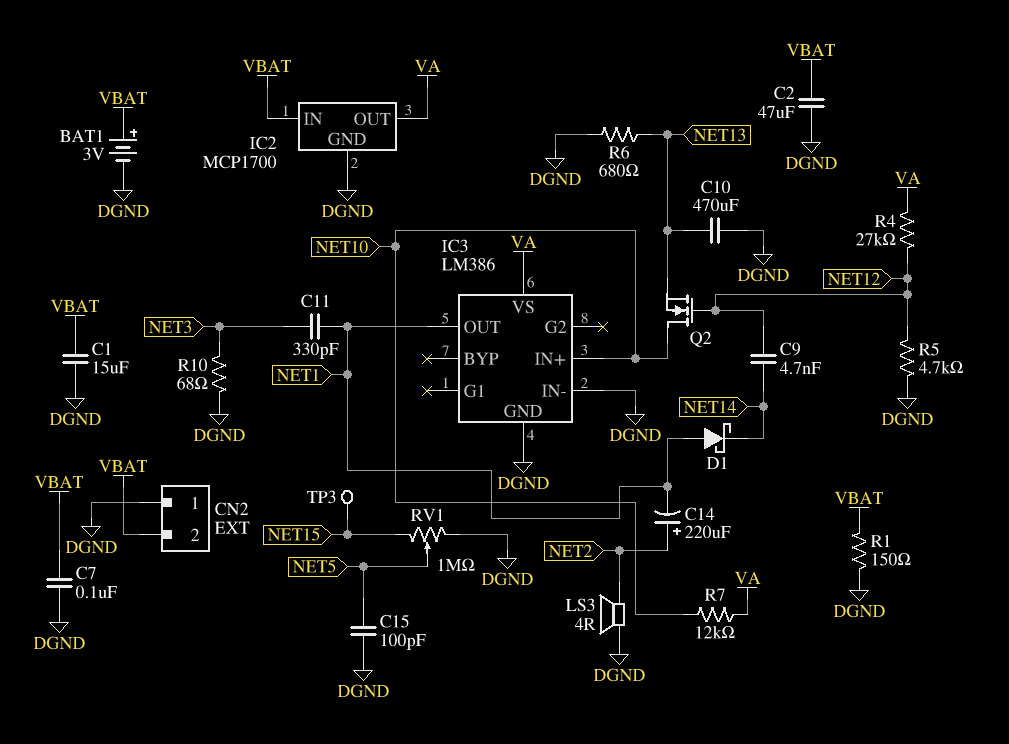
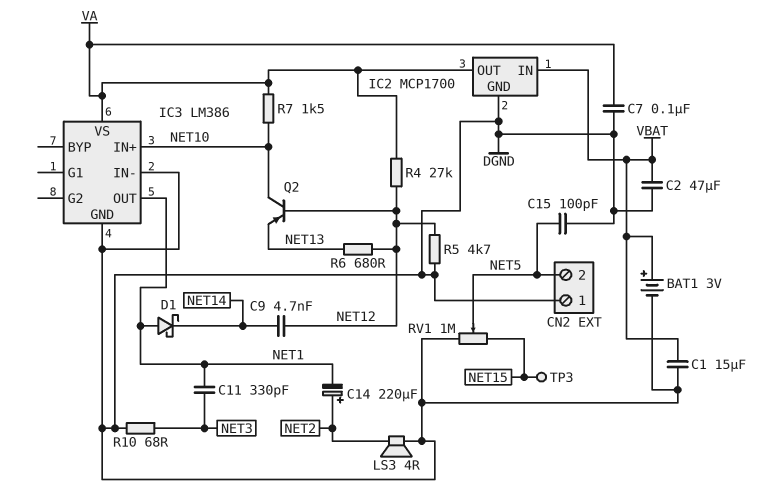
C7: 100nF (DGND, VBAT) -> 100nF (DGND, VA)
C10: 470uF (DGND, NET13) -> none
CN2 pin 2: VBAT -> NET5
Q2: NMOS (G NET12, D NET10, S NET13) -> PNP (B NET12, C NET10, E NET13)
R1: 150 (DGND, VBAT) -> none
R6: 680 (DGND, NET13) -> 680 (NET12, NET13)
R7: 12k (NET10, VA) -> 1.5k (NET10, VA)

